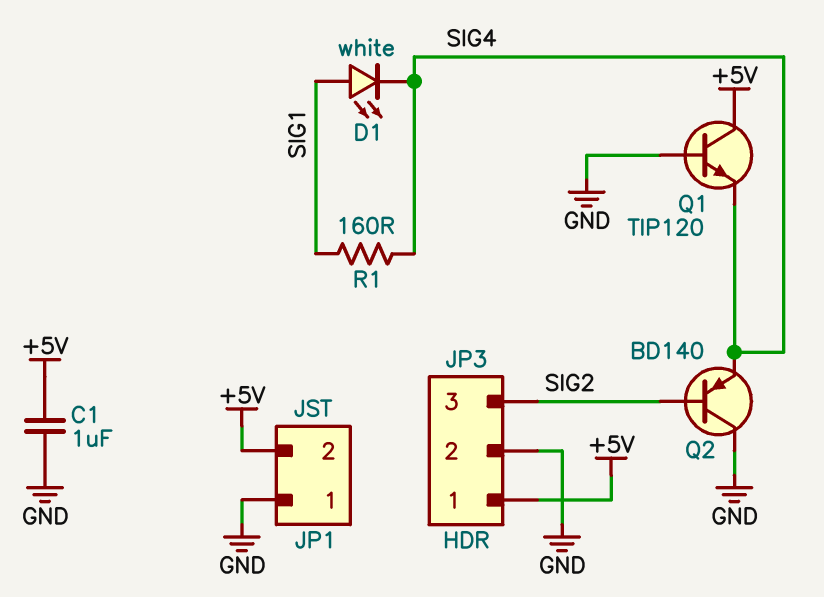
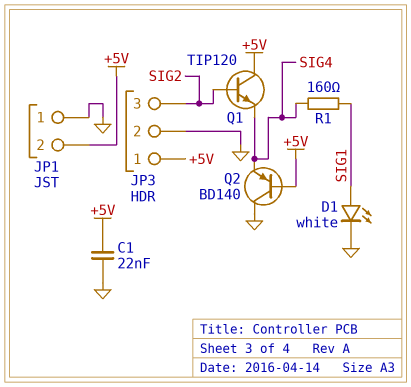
C1: 1uF (+5V, GND) -> 22nF (+5V, GND)
D1: LED white (A SIG1, K SIG4) -> LED white (A SIG1, K GND)
Q1: NPN TIP120 (B GND, C +5V, E SIG4) -> NPN TIP120 (B SIG2, C +5V, E SIG4)
Q2: PNP BD140 (B SIG2, C GND, E SIG4) -> PNP BD140 (B +5V, C GND, E SIG4)

